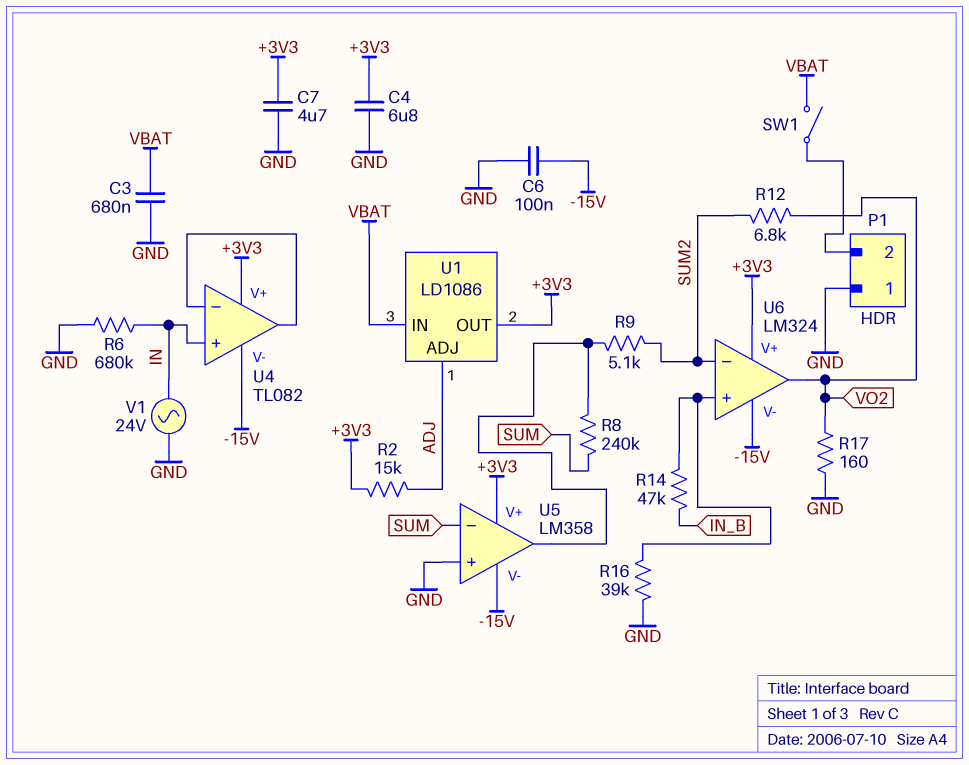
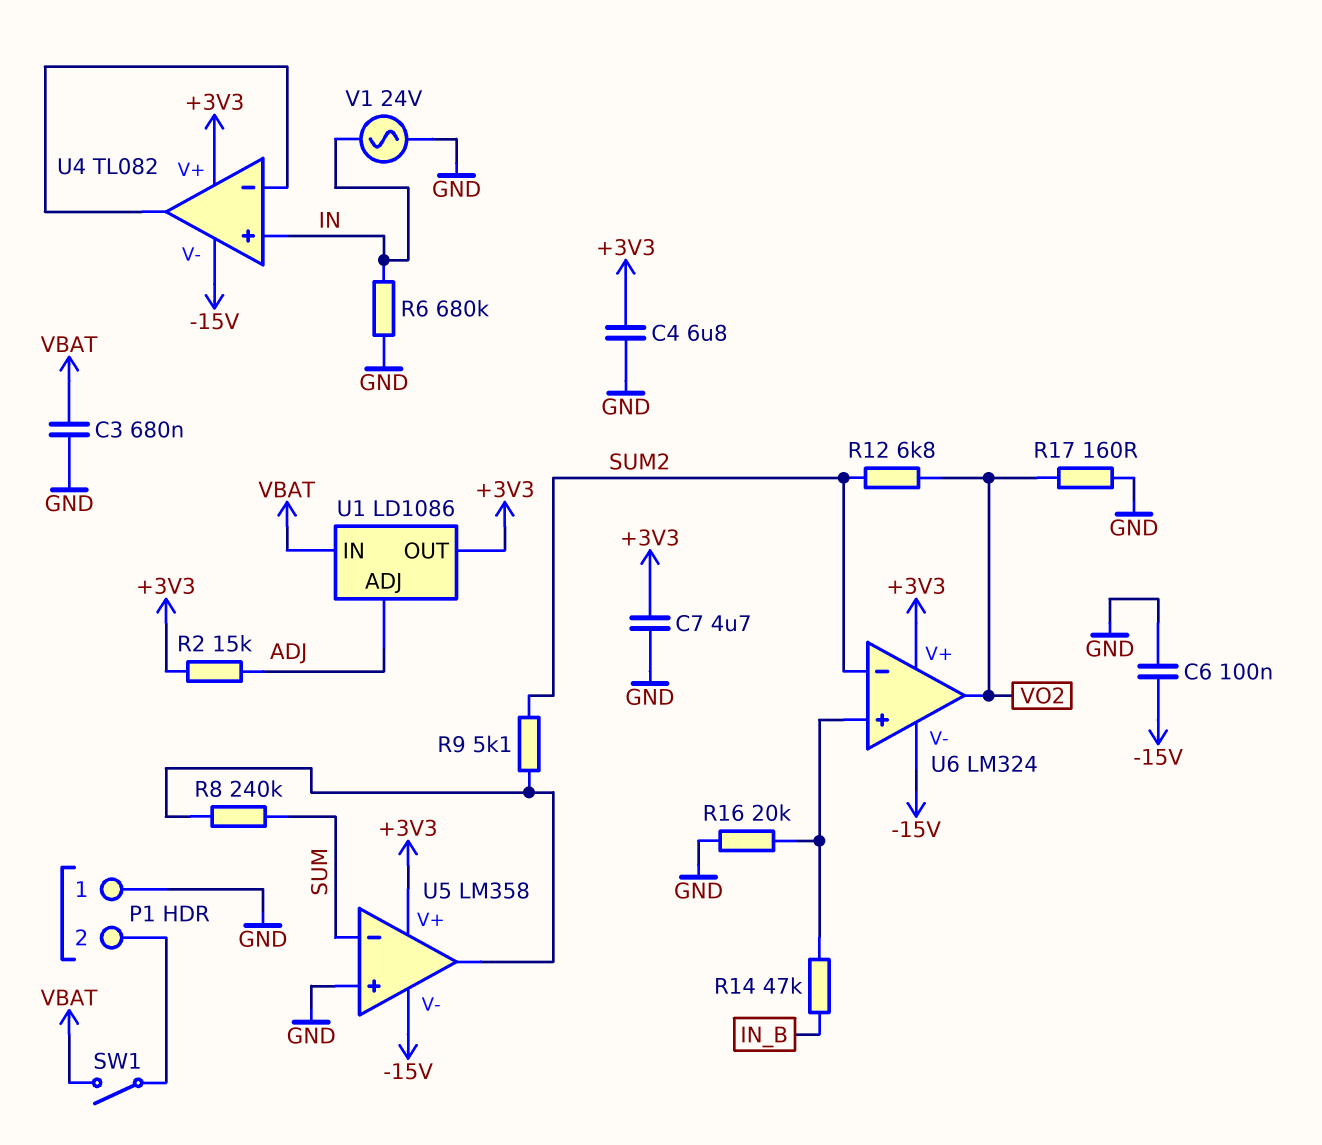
R16: 39k (GND, U6/in+) -> 20k (GND, U6/in+)

